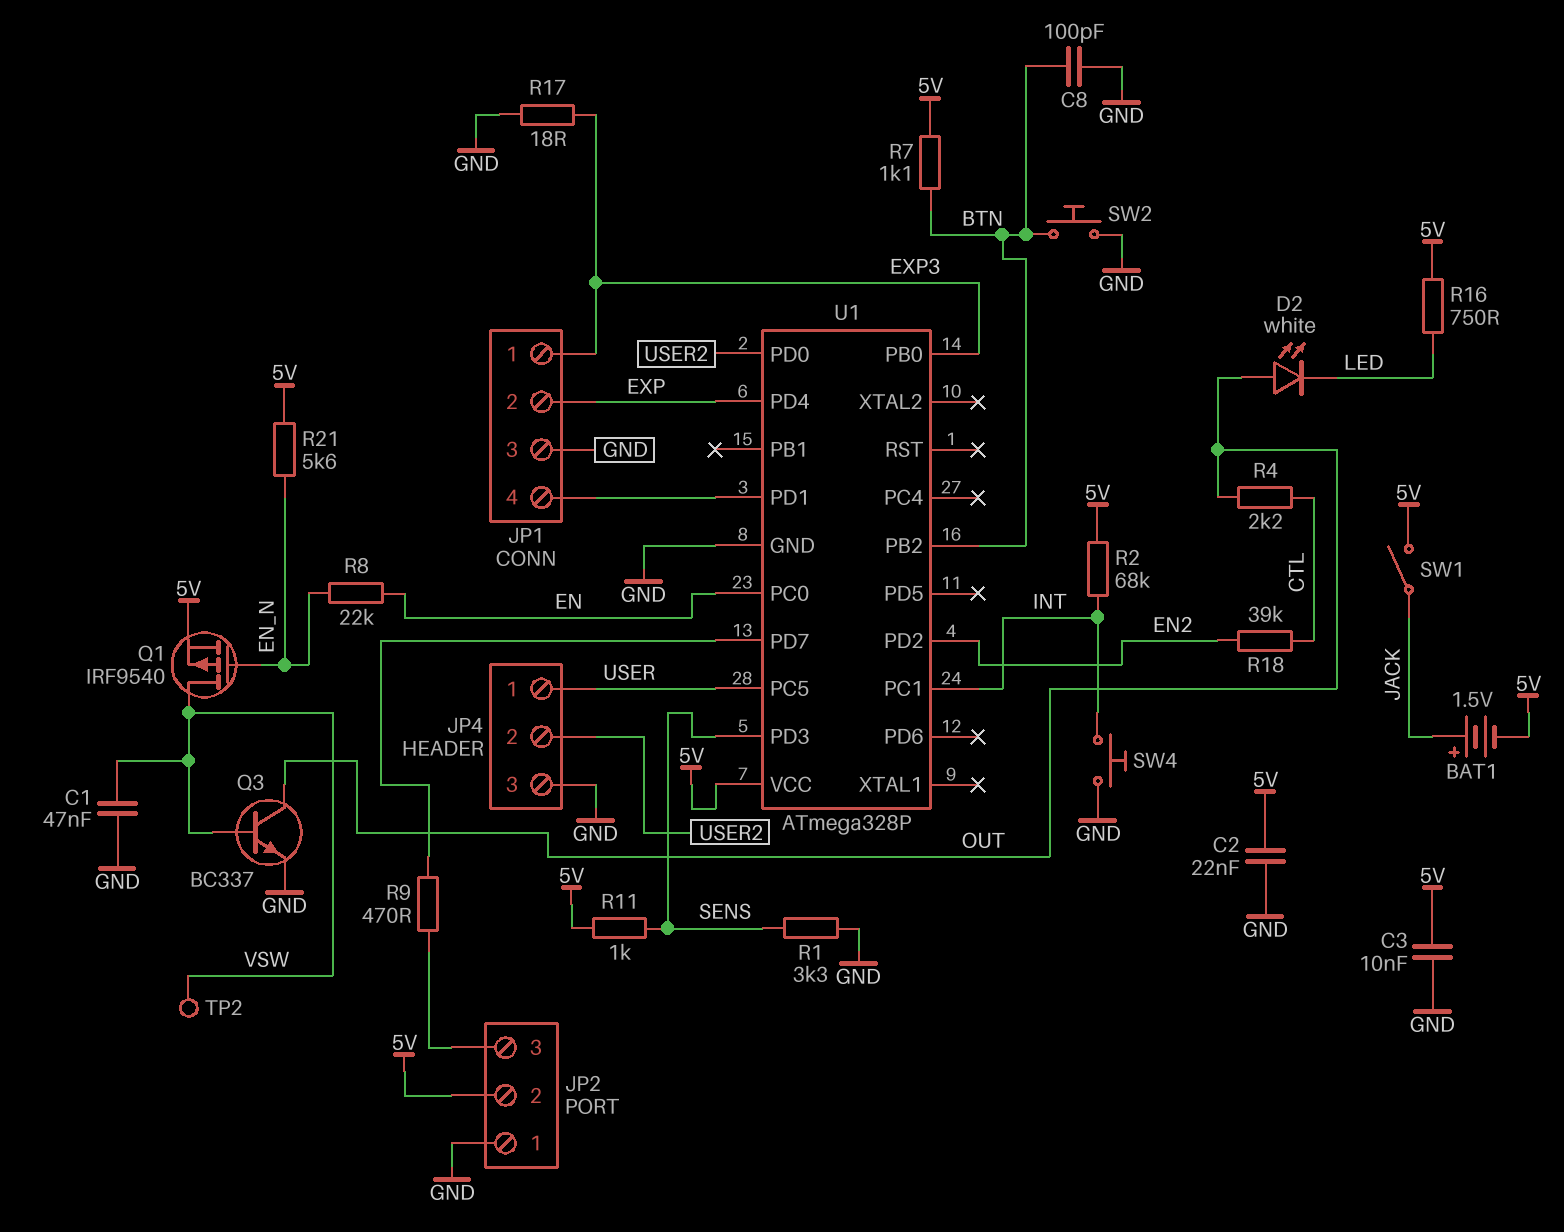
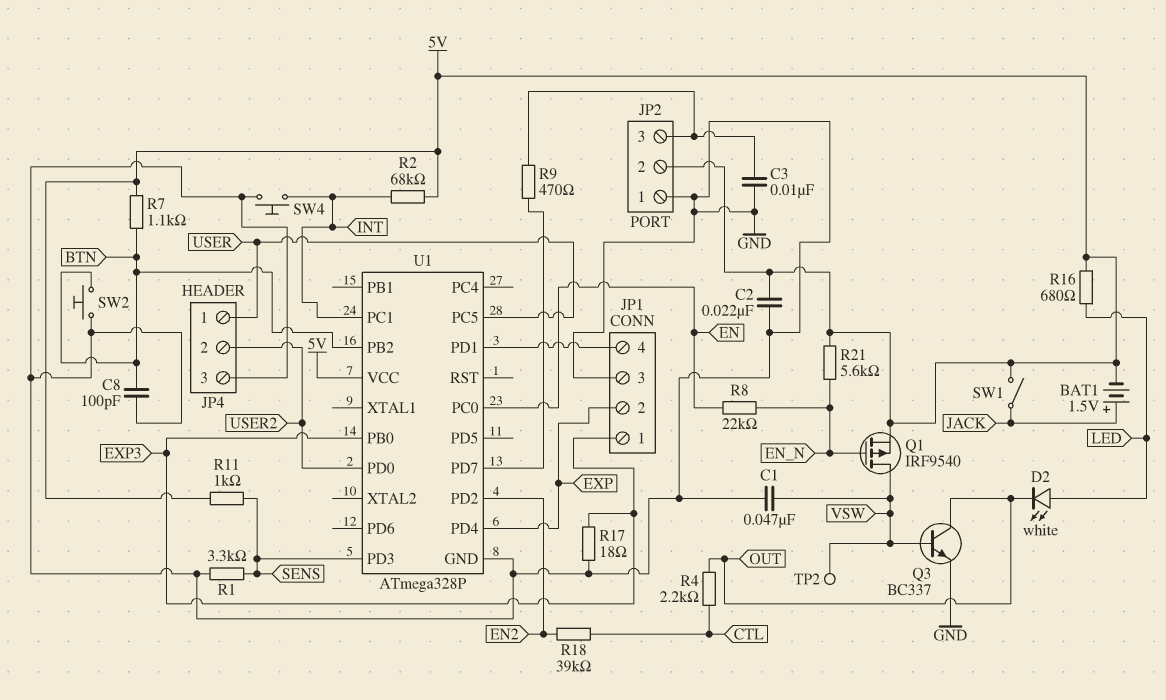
C3: 10nF (5V, GND) -> 10nF (GND, JP2/3)
D2: LED white (A OUT, K LED) -> LED white (A LED, K OUT)
R16: 750 (5V, LED) -> 680 (5V, LED)

